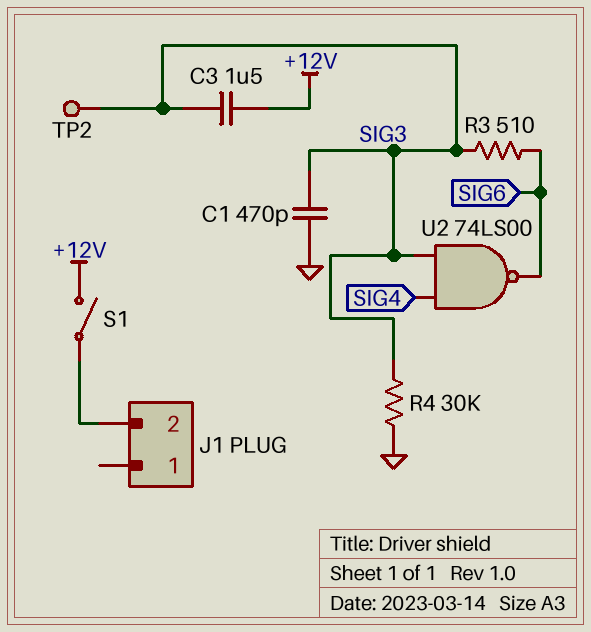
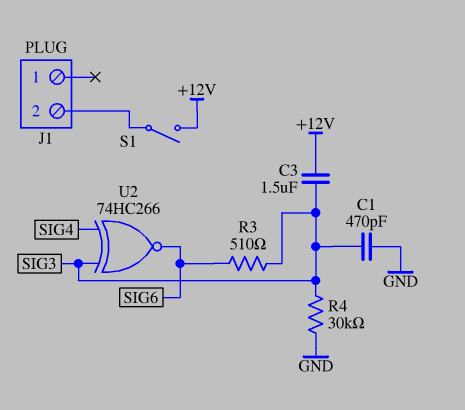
TP2: test point (SIG3) -> none
U2: NAND 74LS00 (in SIG3, in SIG4, out SIG6) -> XNOR 74HC266 (in SIG3, in SIG4, out SIG6)

